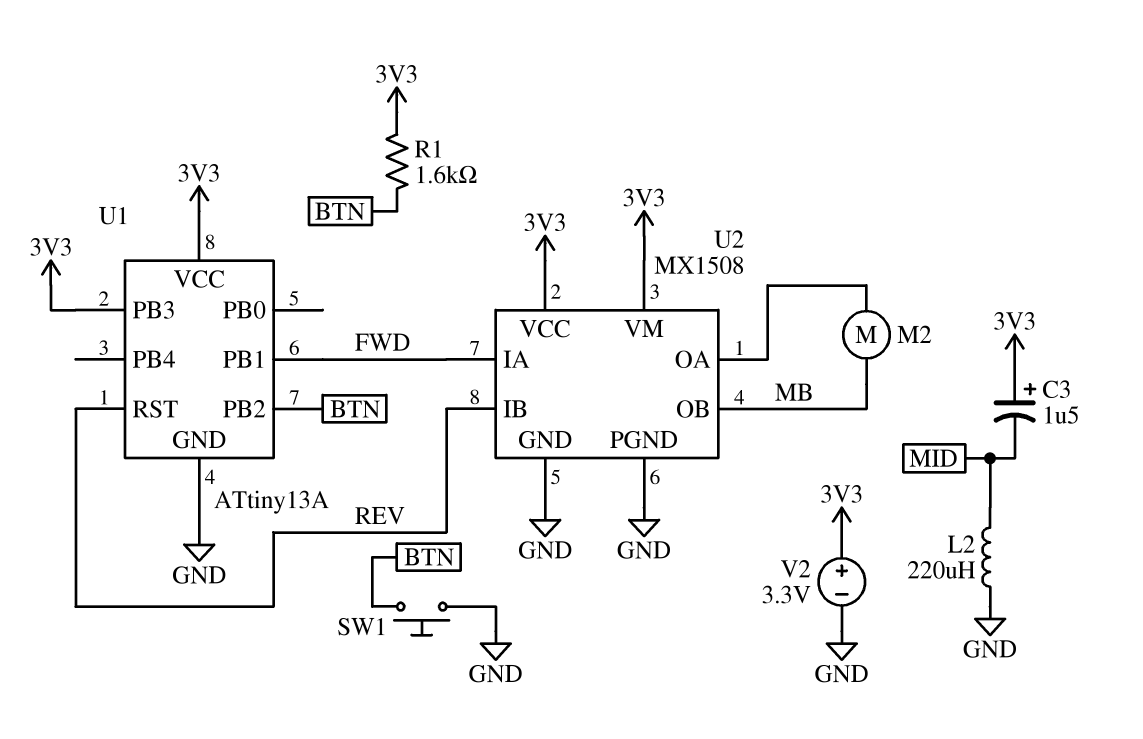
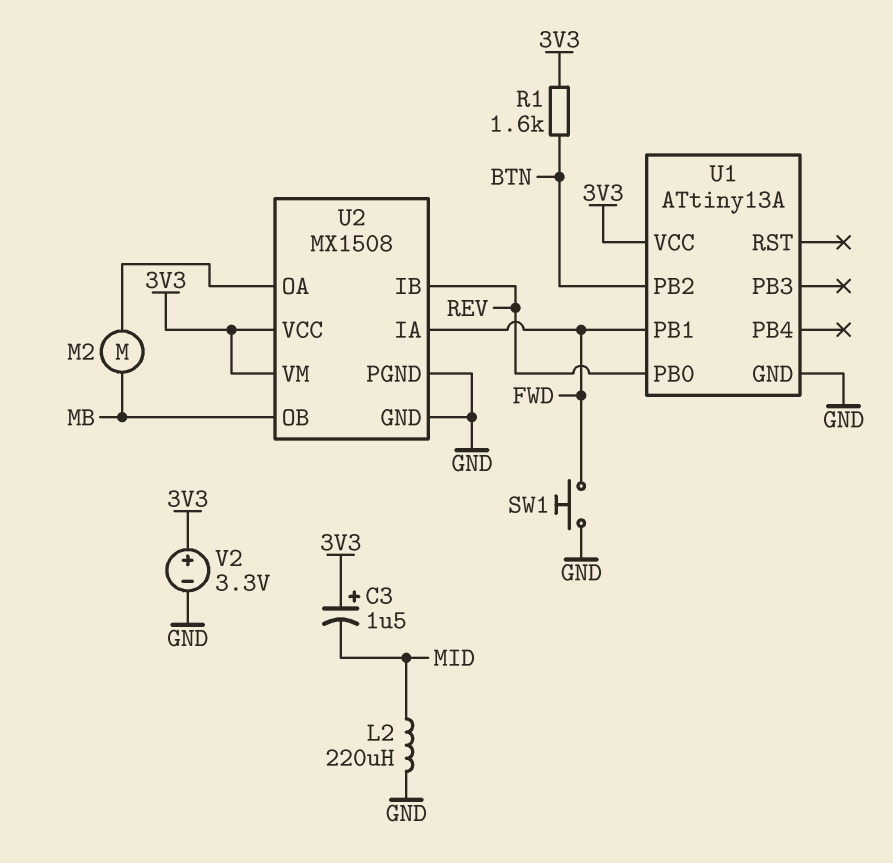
SW1: button (BTN, GND) -> button (FWD, GND)
U1 pin PB0: none -> REV
U1 pin PB3: 3V3 -> none
U1 pin RST: REV -> none

